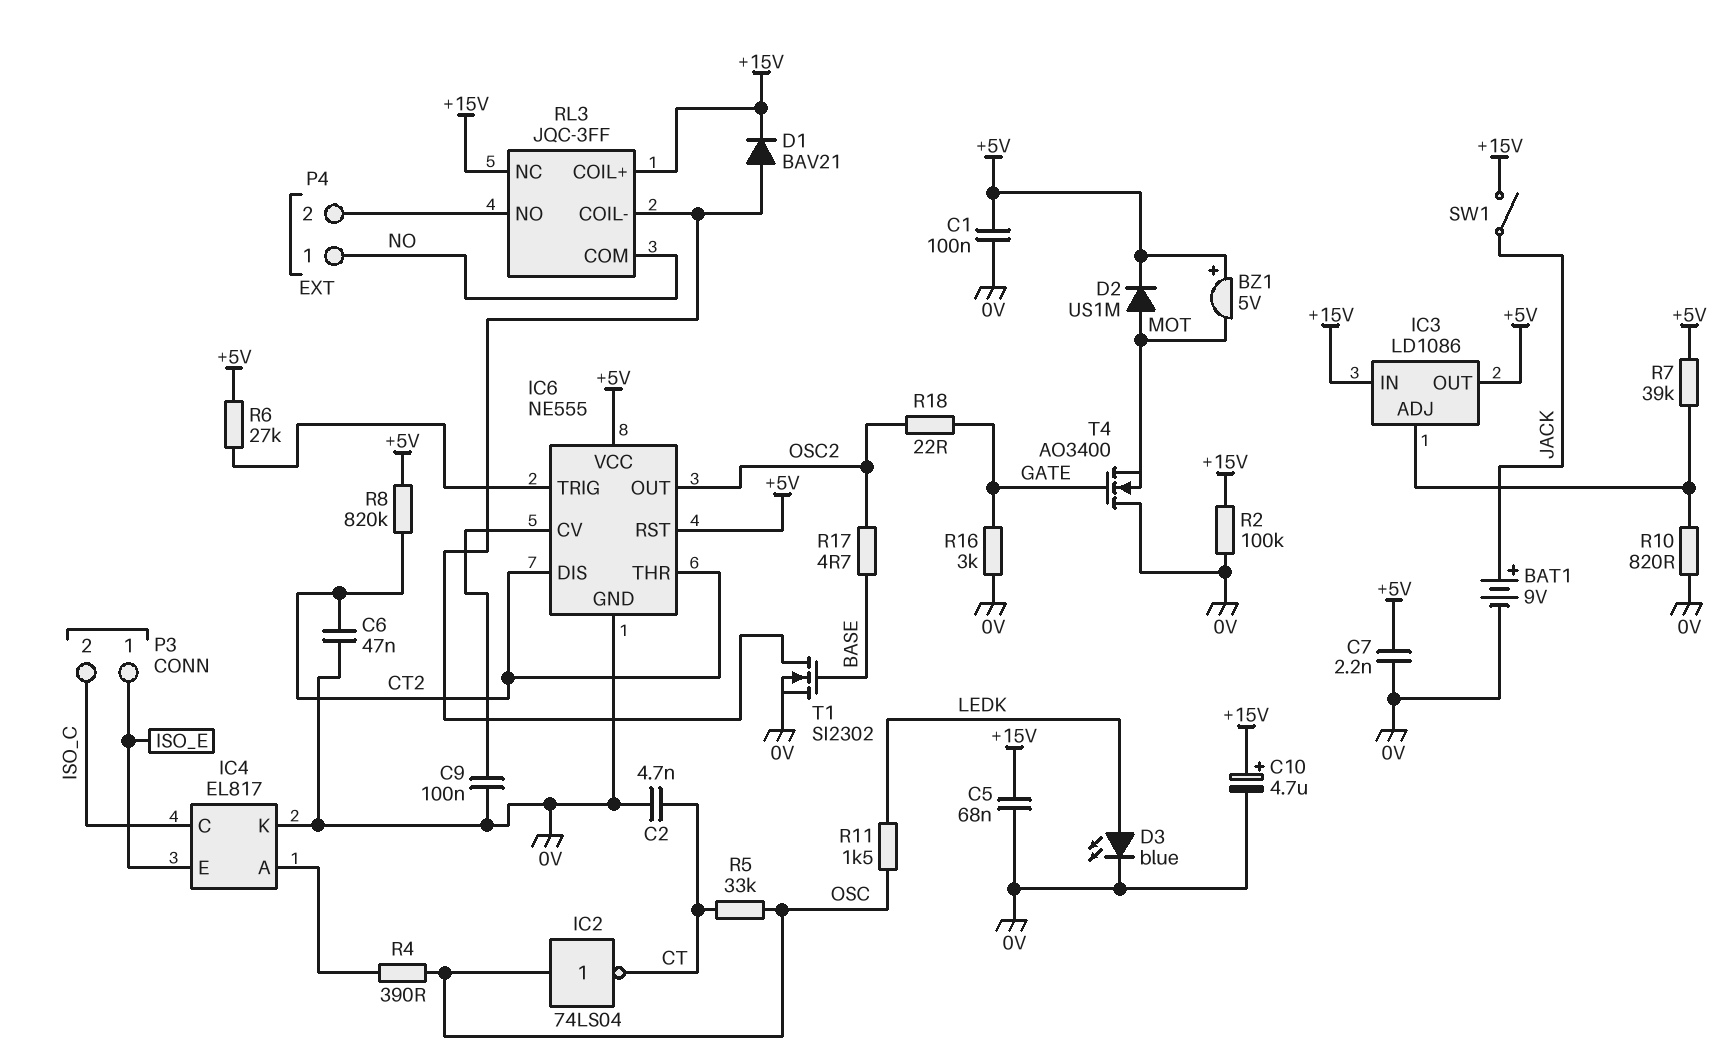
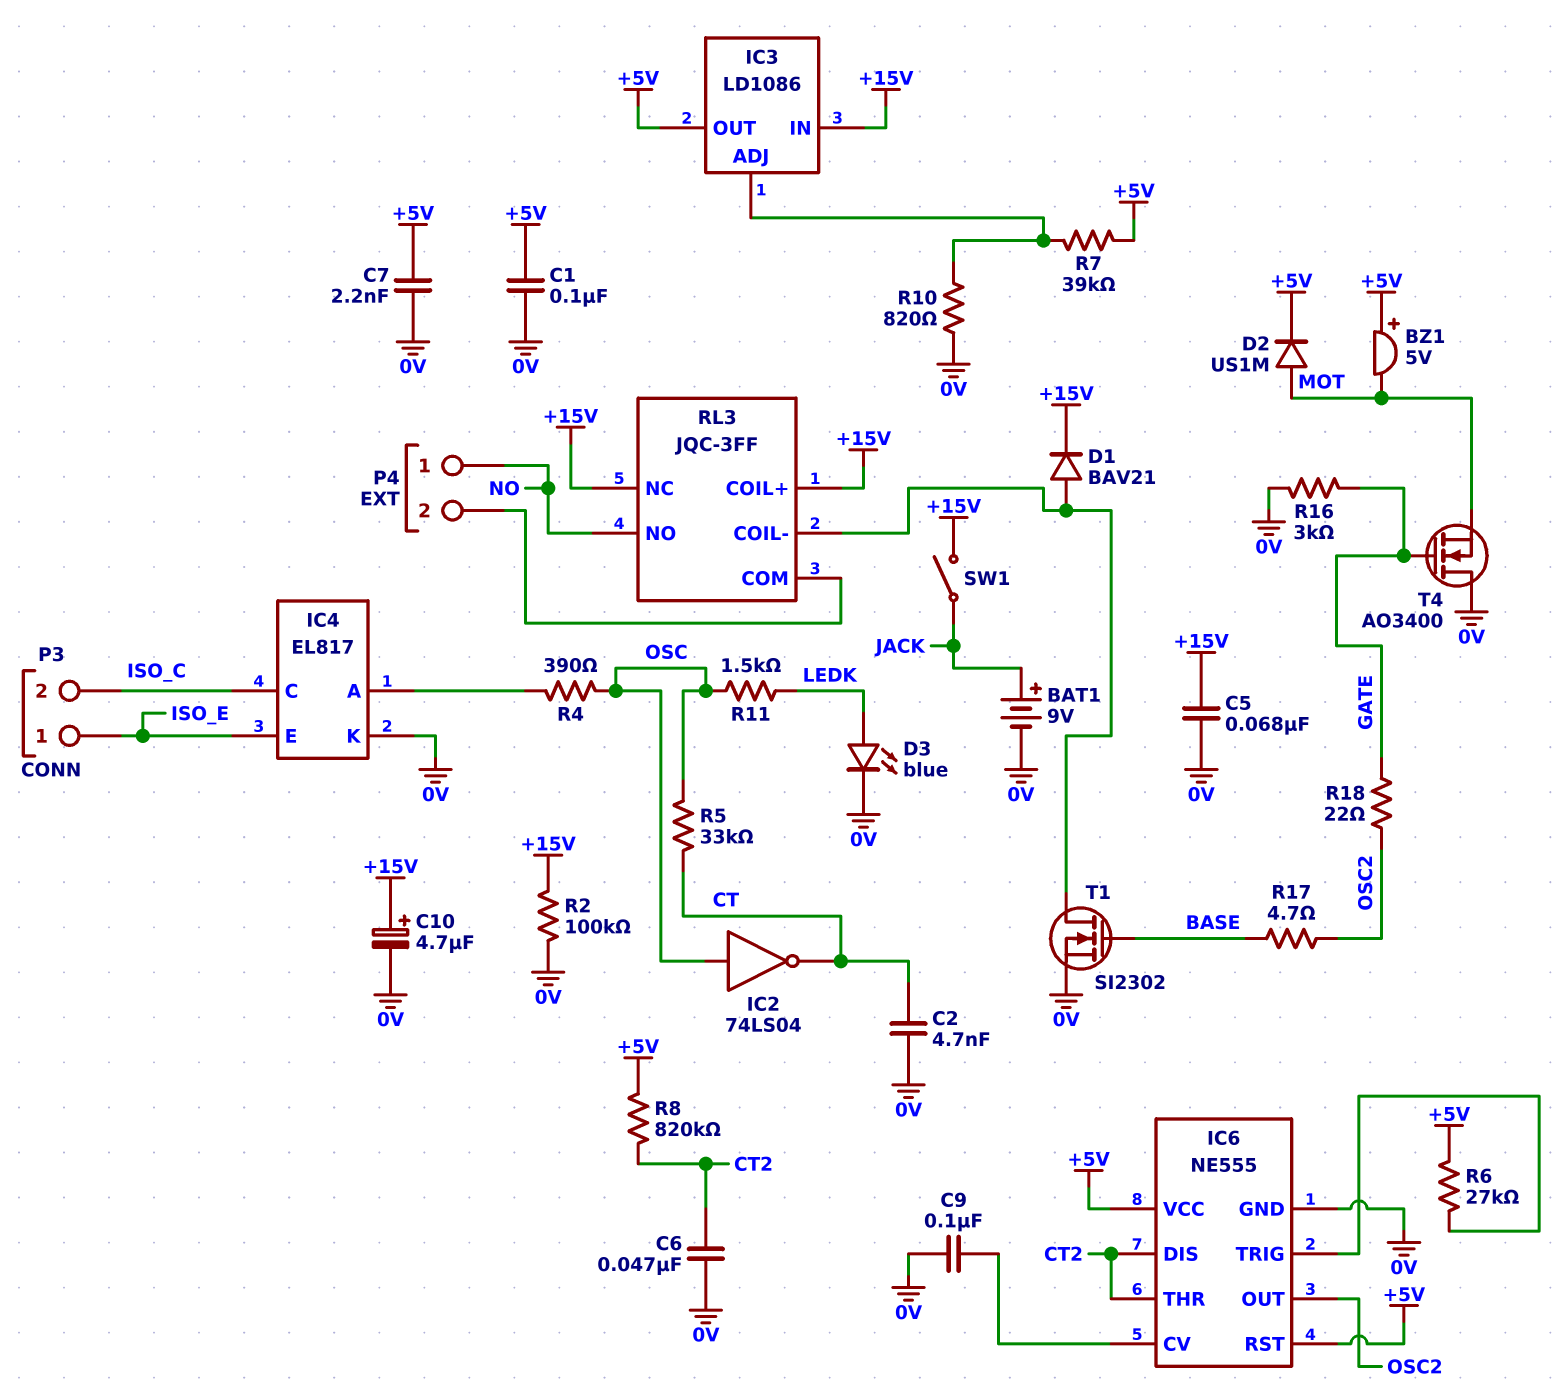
RL3 pin COM: NO -> P4/2
RL3 pin NO: P4/2 -> NO

